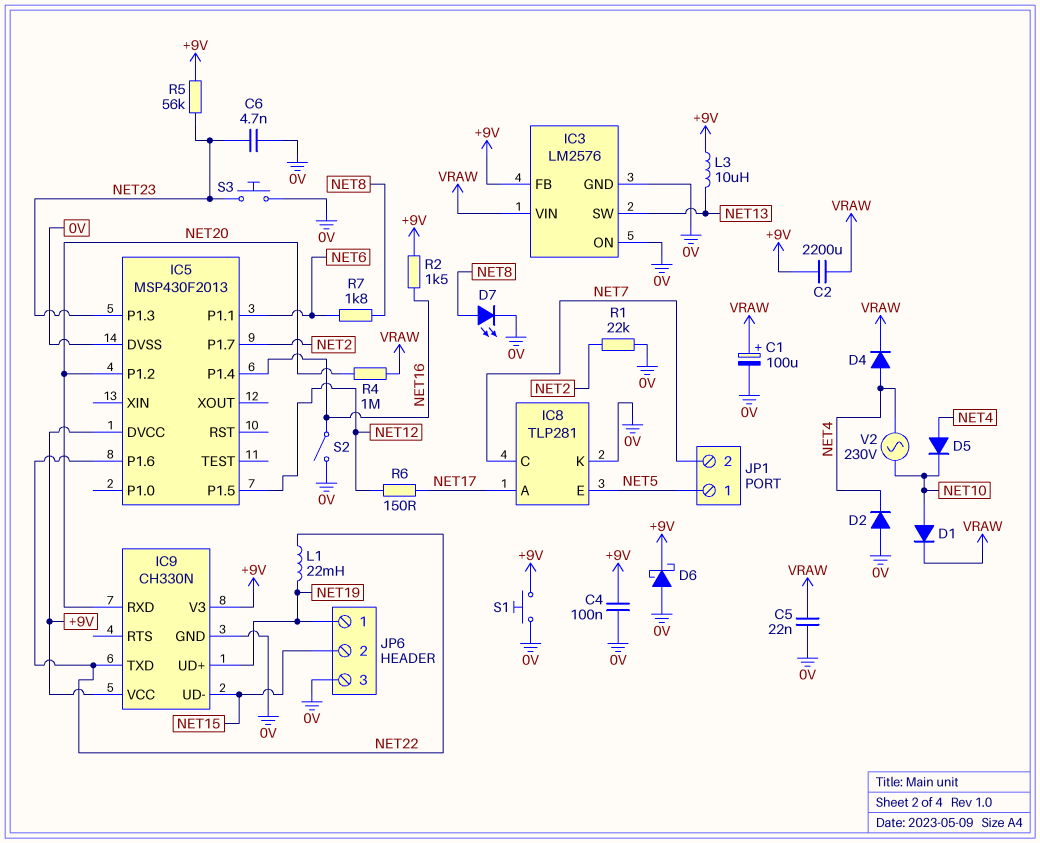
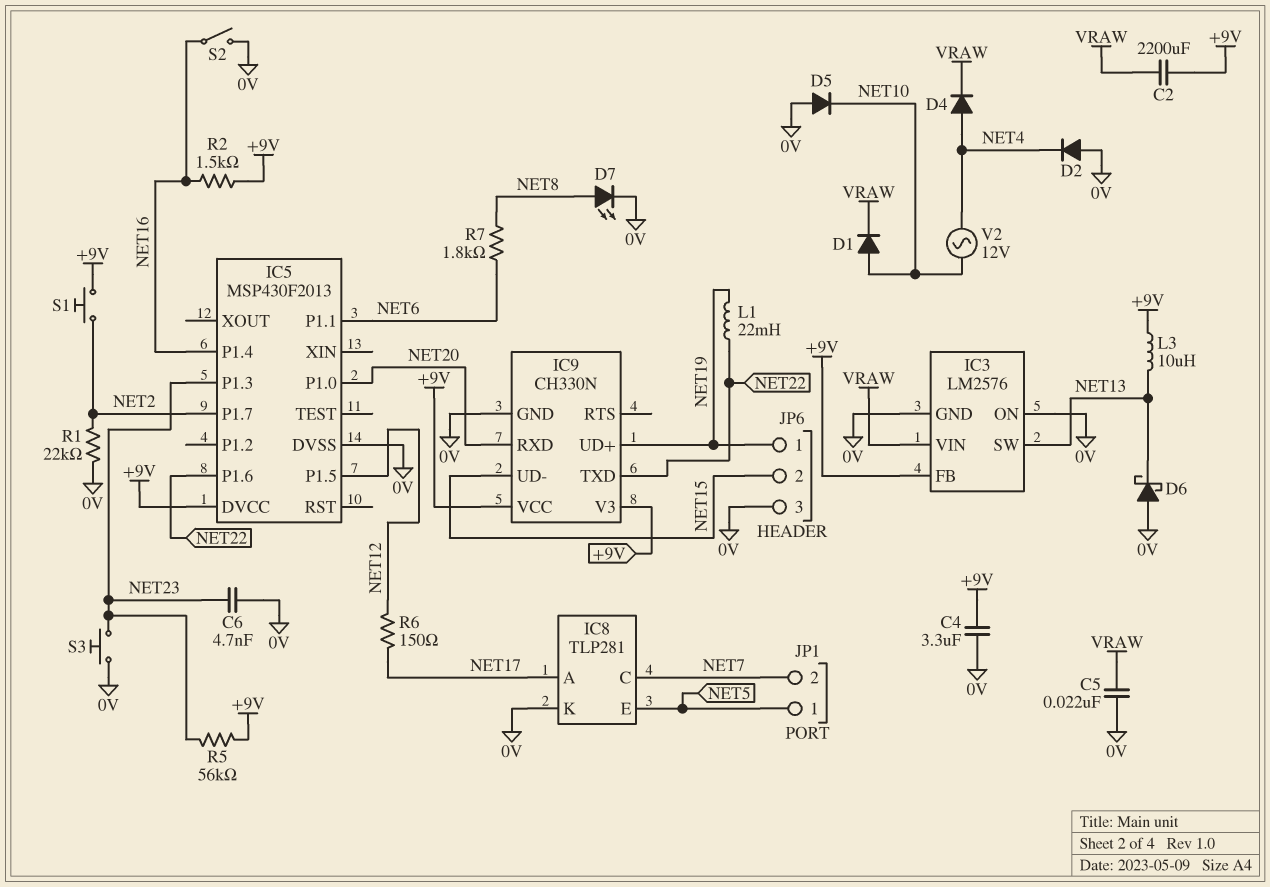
C1: 100uF (plus VRAW, minus 0V) -> none
C4: 100nF (+9V, 0V) -> 3.3uF (+9V, 0V)
D5: diode (A NET4, K NET10) -> diode (A 0V, K NET10)
D6: schottky (A 0V, K +9V) -> schottky (A 0V, K NET13)
IC5 pin P1.0: none -> NET20
IC5 pin P1.2: NET20 -> none
R4: 1M (NET20, VRAW) -> none
S1: button (+9V, 0V) -> button (+9V, NET2)
V2: AC 230V (NET4, NET10) -> AC 12V (NET4, NET10)

